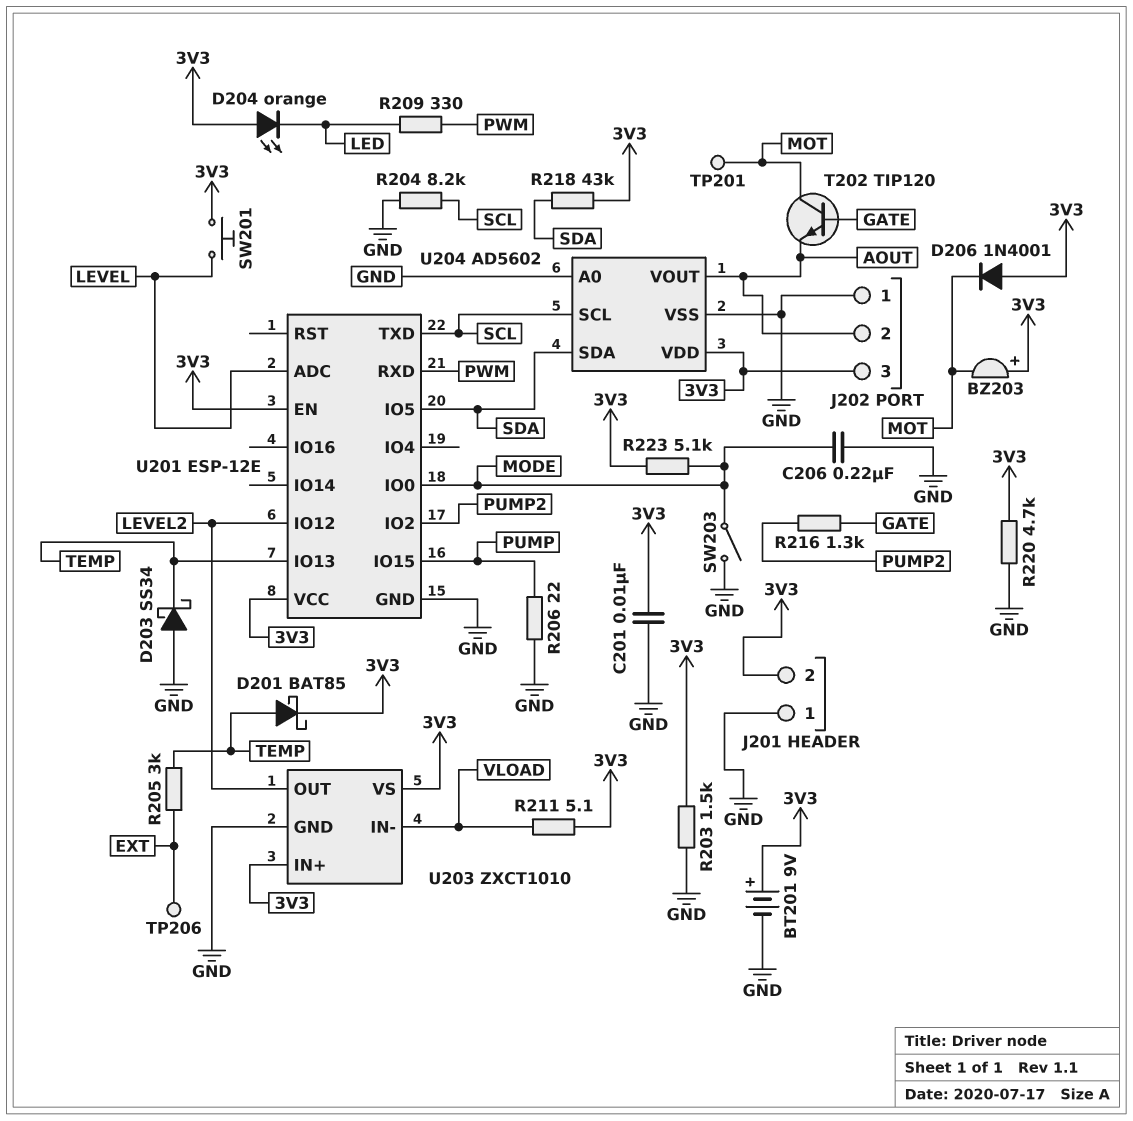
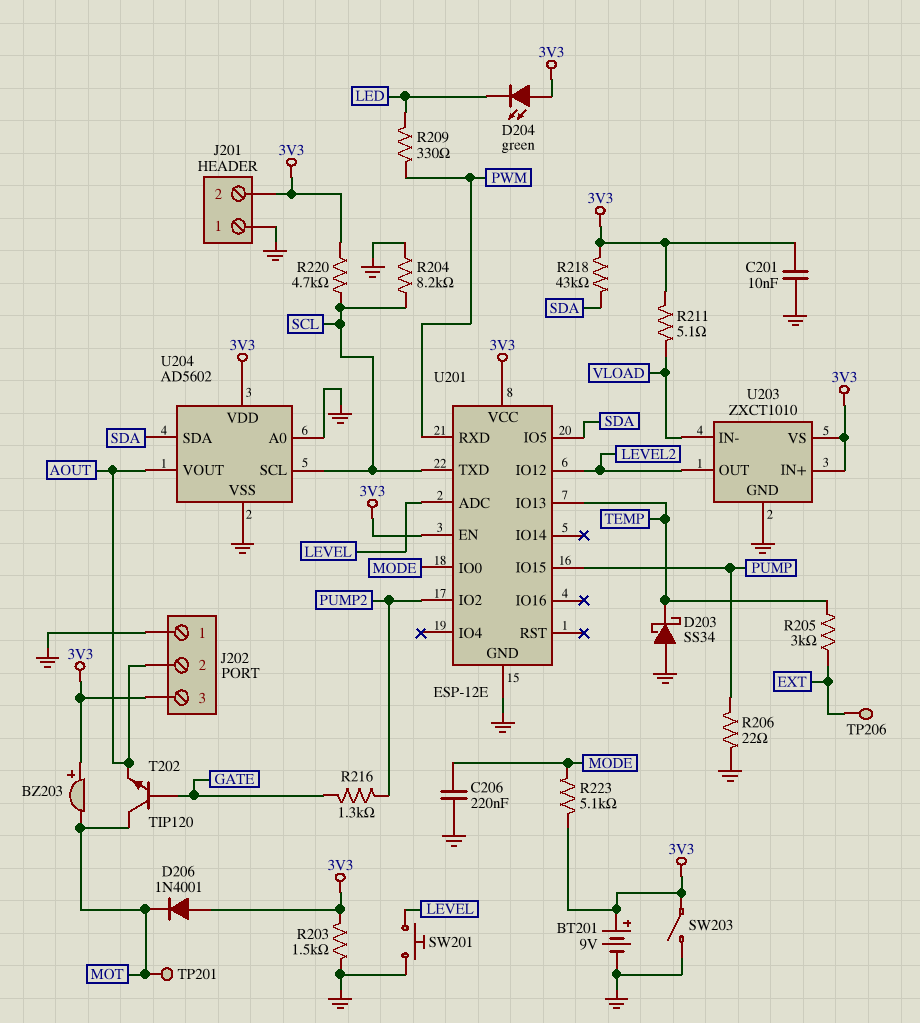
D201: schottky BAT85 (A TEMP, K 3V3) -> none
D204: LED orange (A 3V3, K LED) -> LED green (A 3V3, K LED)
R220: 4.7k (3V3, GND) -> 4.7k (3V3, SCL)
SW201: button (3V3, LEVEL) -> button (GND, LEVEL)
SW203: switch (GND, MODE) -> switch (3V3, GND)

